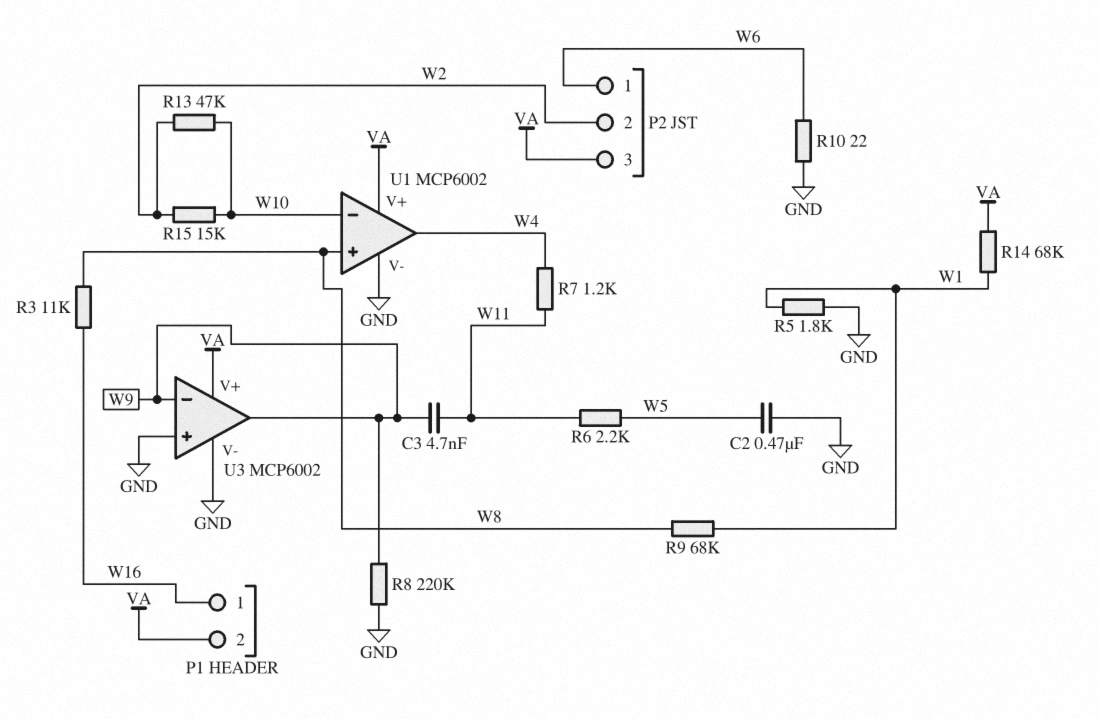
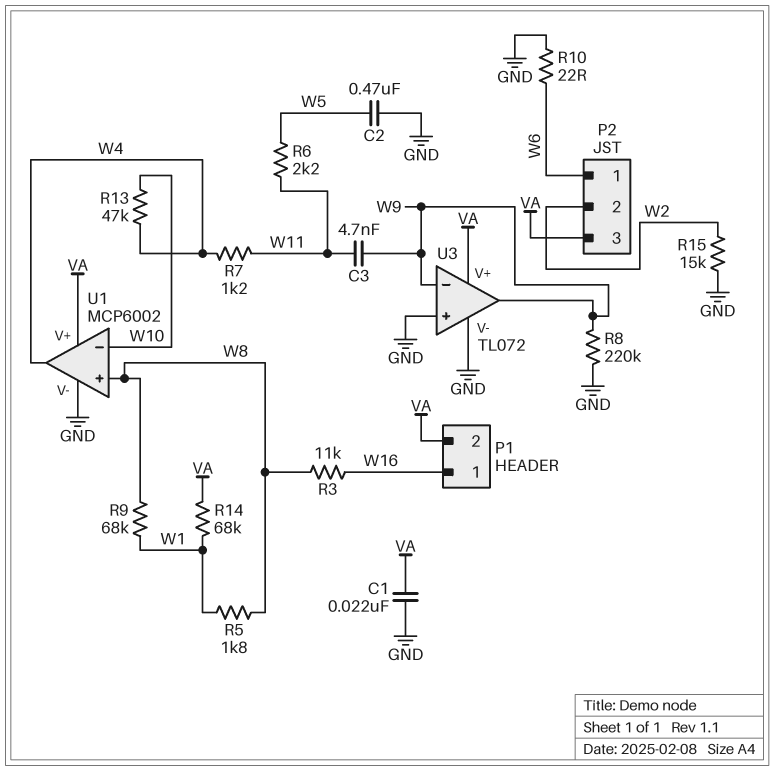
C1: none -> 22nF (GND, VA)
R5: 1.8k (GND, W1) -> 1.8k (W1, W8)
R13: 47k (W2, W10) -> 47k (W4, W10)
R15: 15k (W2, W10) -> 15k (GND, W2)
U3: MCP6002 -> TL072

